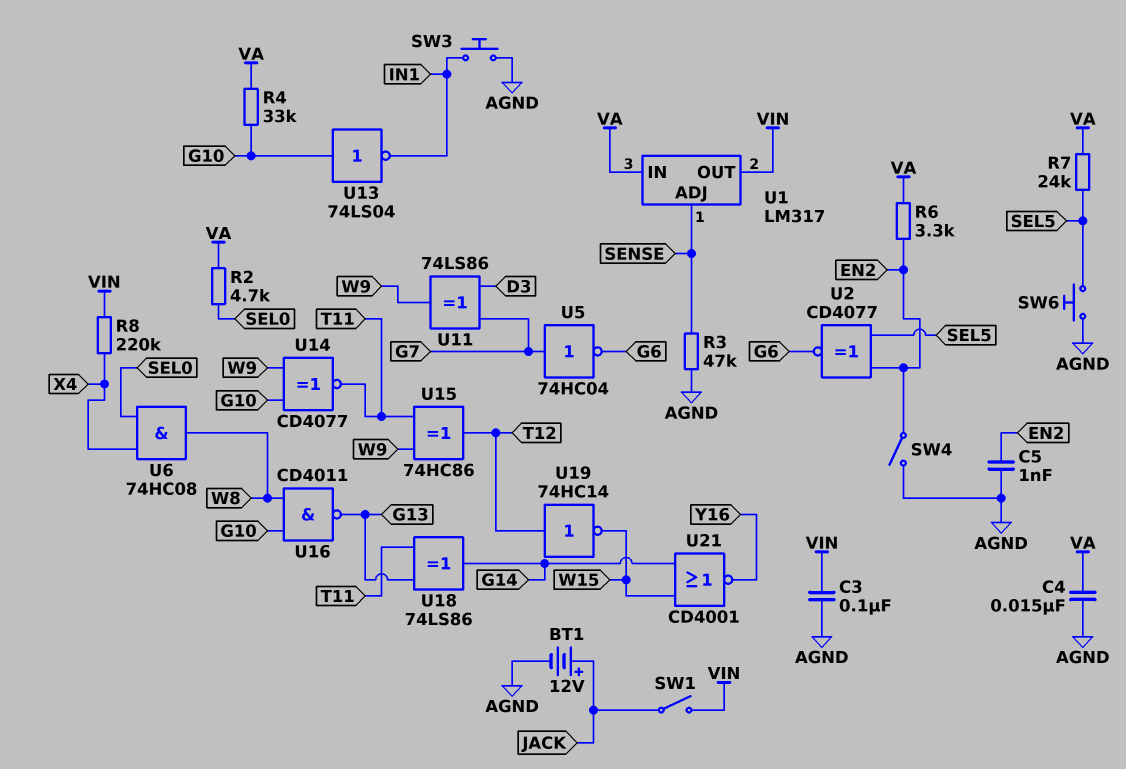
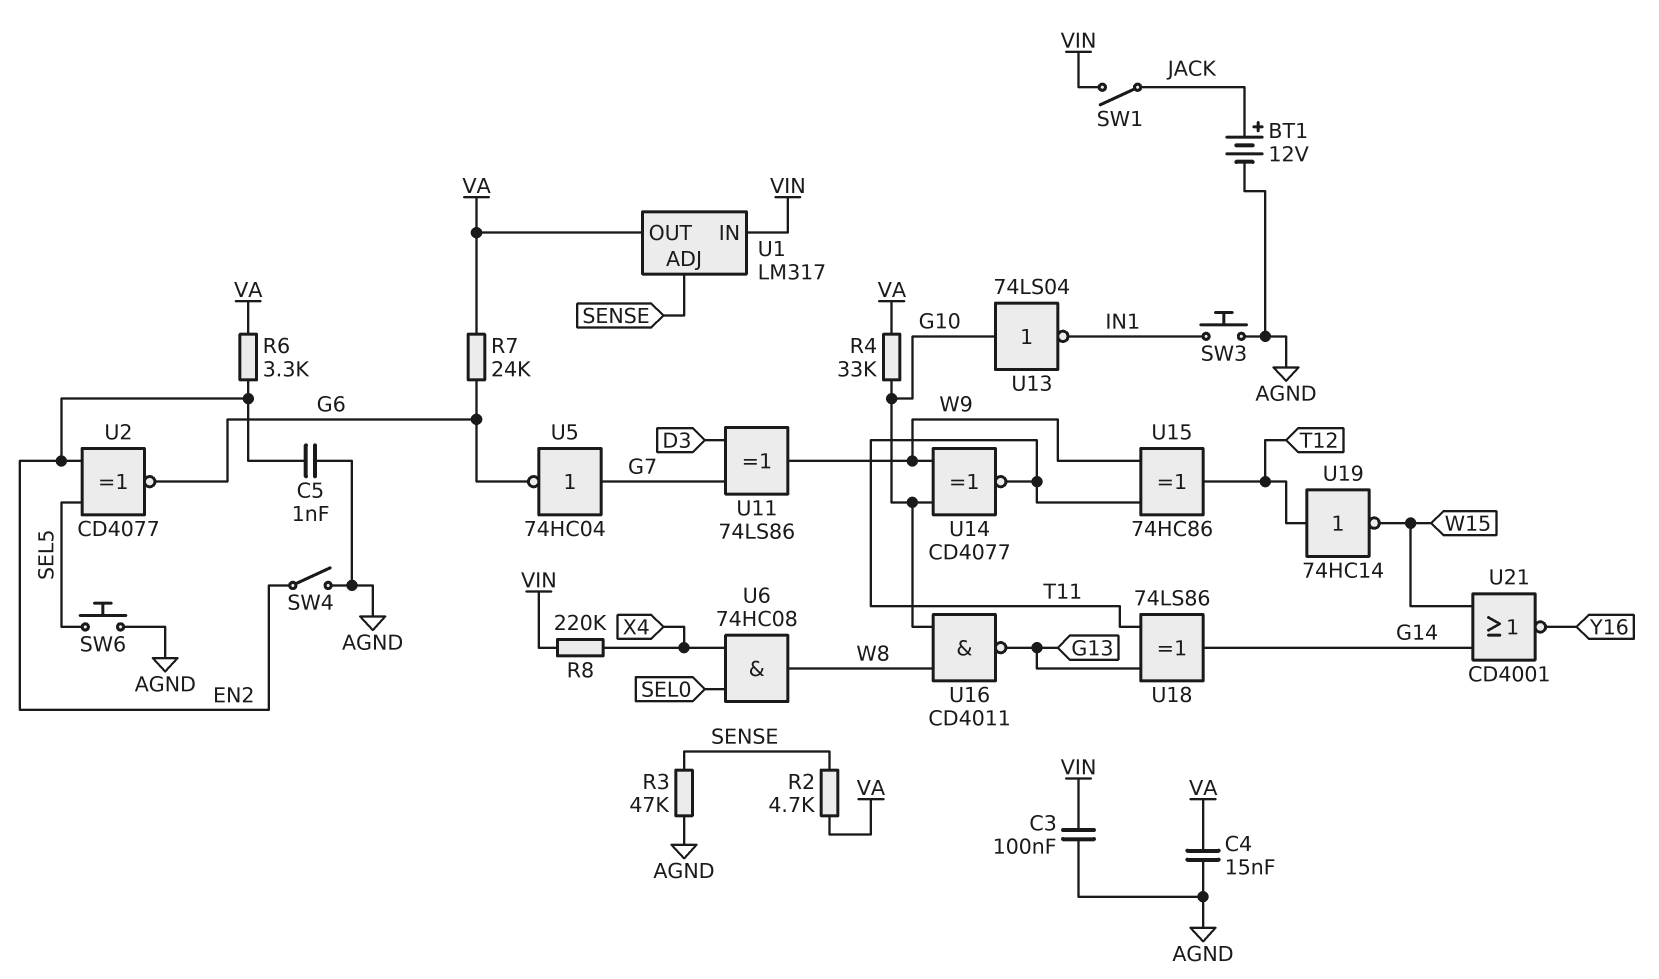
R2: 4.7k (SEL0, VA) -> 4.7k (SENSE, VA)
R7: 24k (SEL5, VA) -> 24k (G6, VA)
U1 pin IN: VA -> VIN
U1 pin OUT: VIN -> VA

